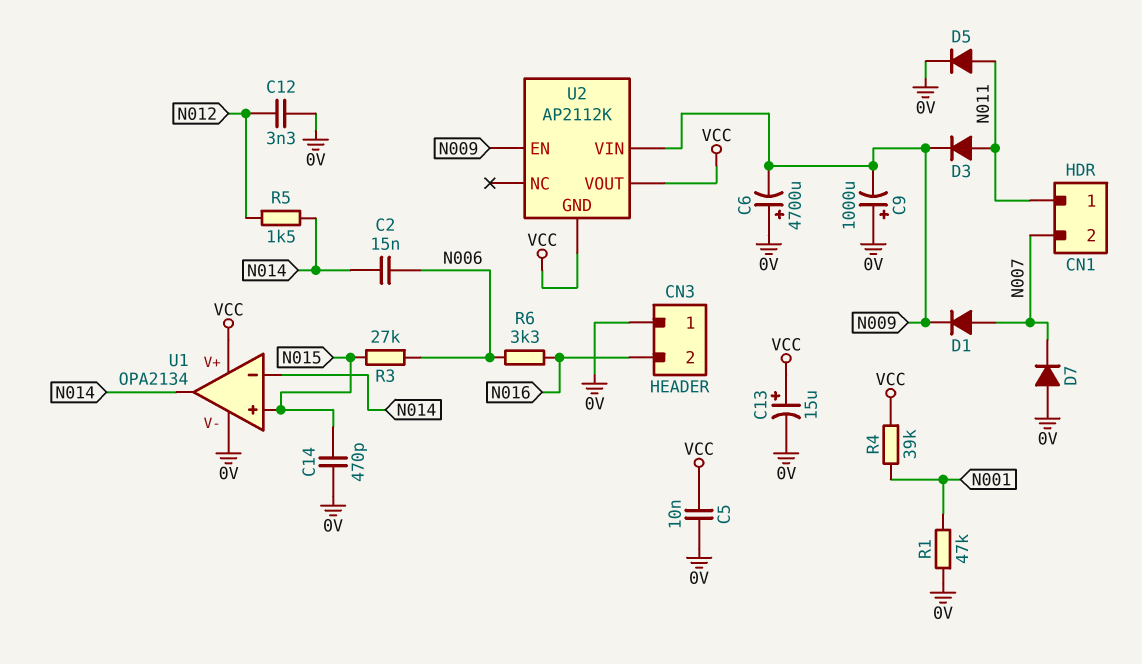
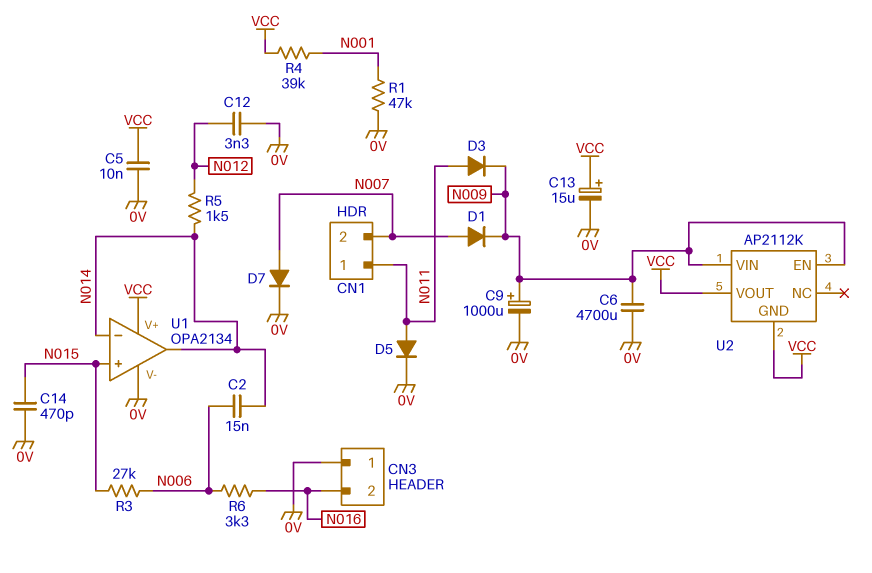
C6: 4700uF (plus 0V, minus N009) -> 4700uF (0V, N009)
C9: 1000uF (plus 0V, minus N009) -> 1000uF (plus N009, minus 0V)
D7: diode (A 0V, K N007) -> diode (A N007, K 0V)

